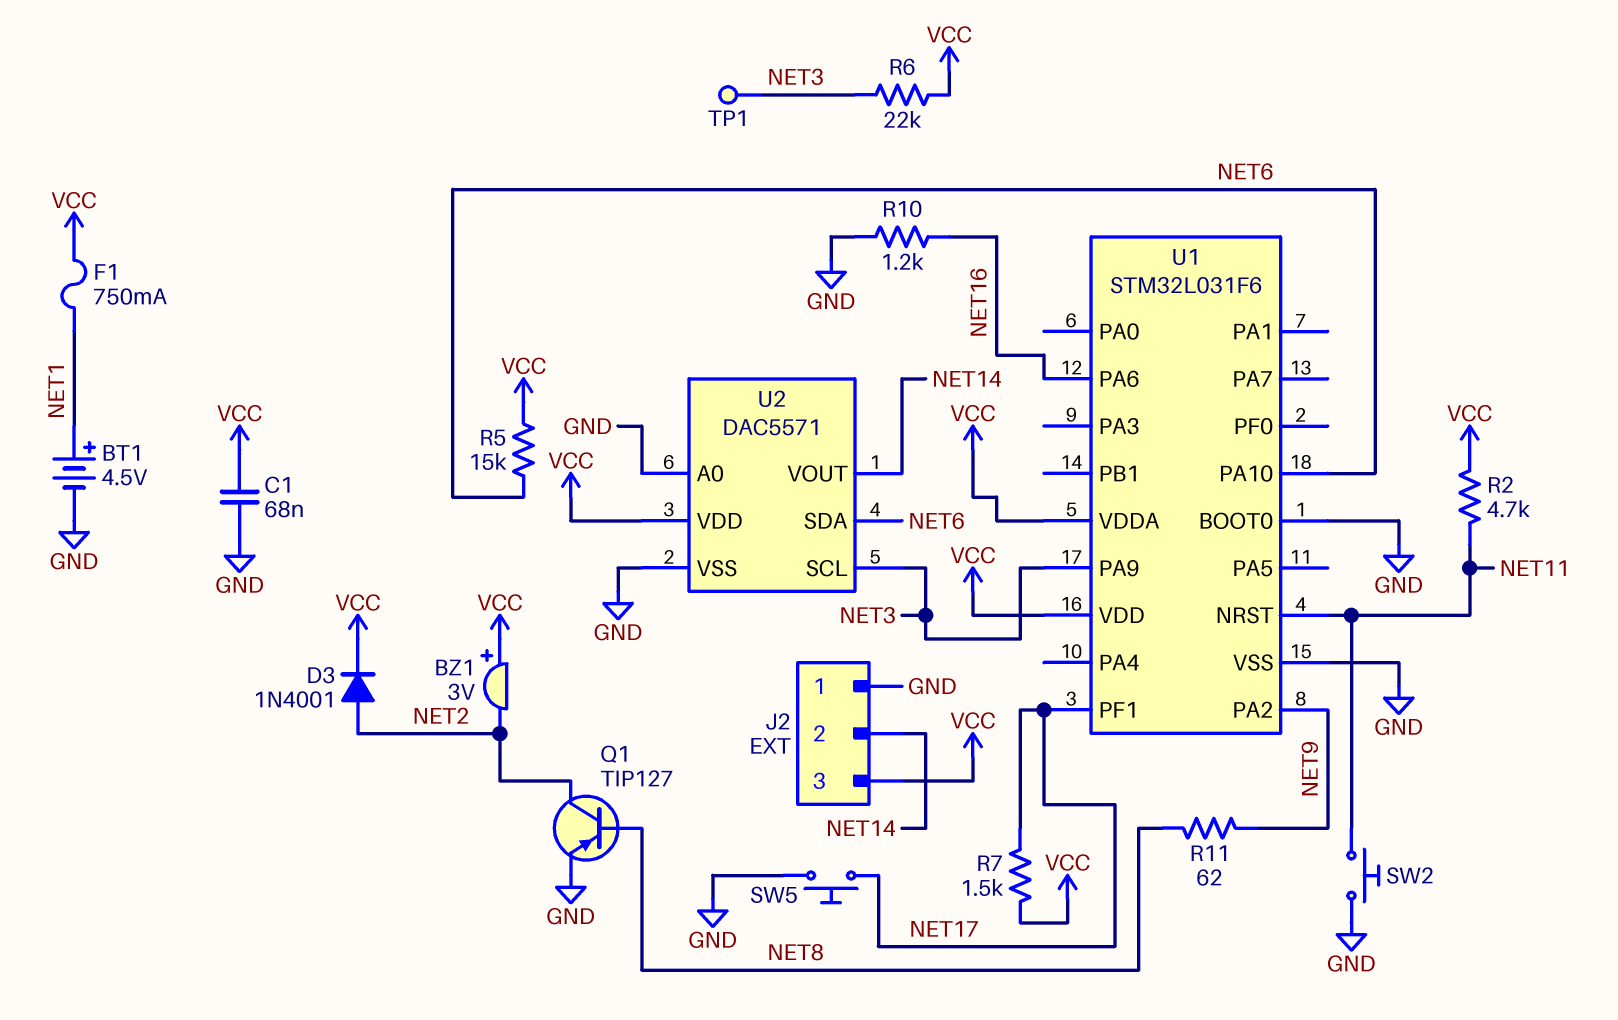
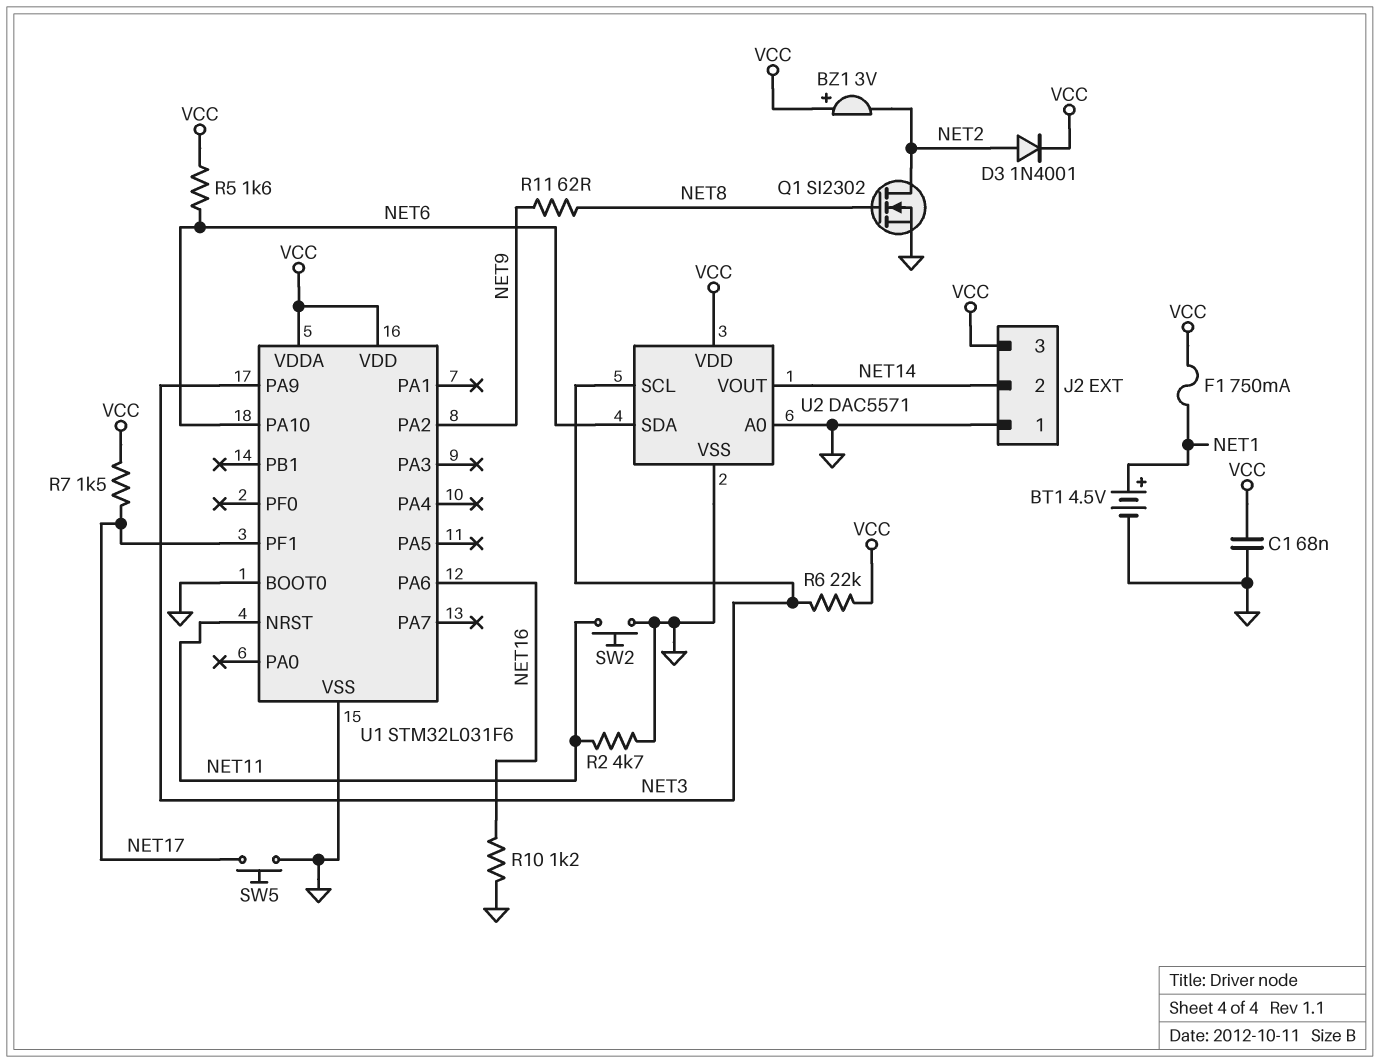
Q1: PNP TIP127 (B NET8, C NET2, E GND) -> NMOS SI2302 (G NET8, D NET2, S GND)
R2: 4.7k (NET11, VCC) -> 4.7k (GND, NET11)
R5: 15k (NET6, VCC) -> 1.6k (NET6, VCC)
TP1: test point (NET3) -> none

